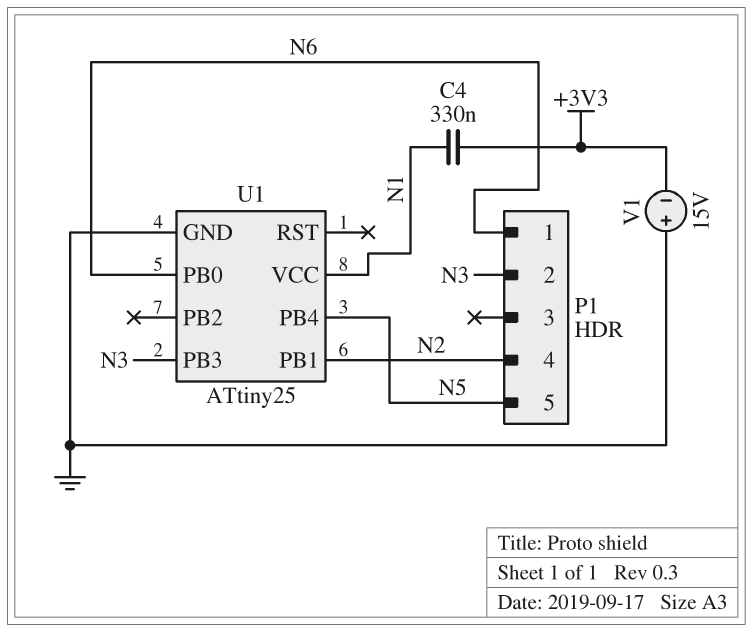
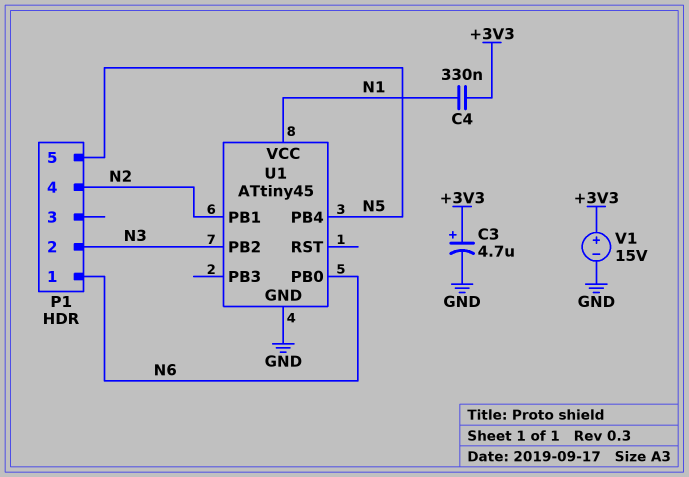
C3: none -> 4.7uF (plus +3V3, minus GND)
U1: ATtiny25 -> ATtiny45
U1 pin PB2: none -> N3
U1 pin PB3: N3 -> none
V1: 15V (plus GND, minus +3V3) -> 15V (plus +3V3, minus GND)

